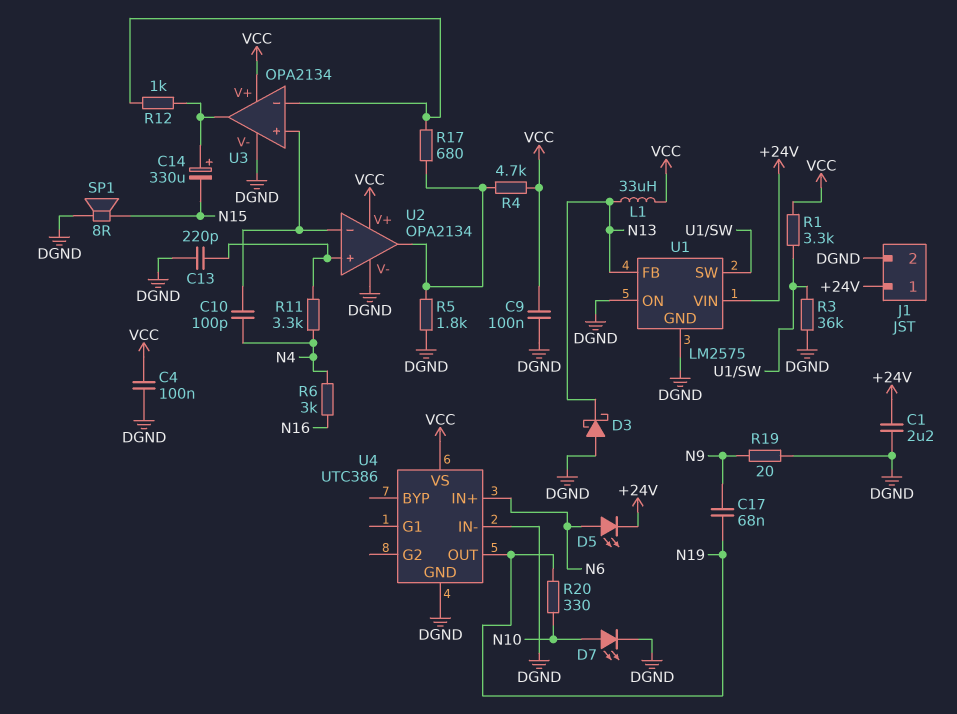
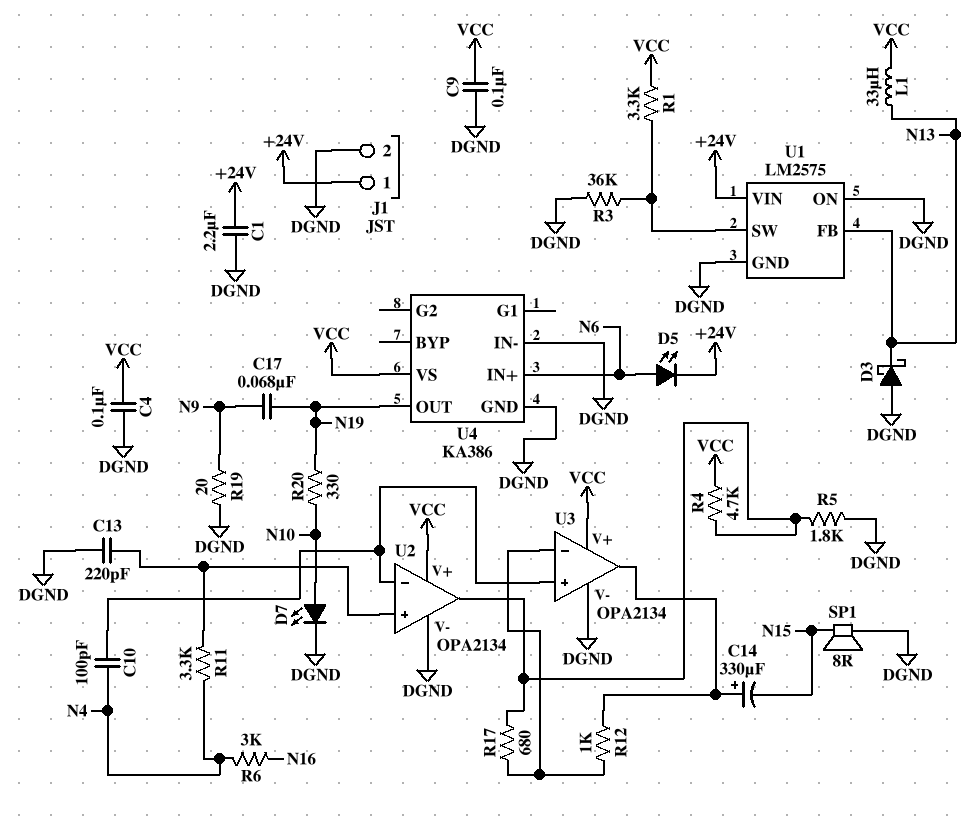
U4: UTC386 -> KA386

